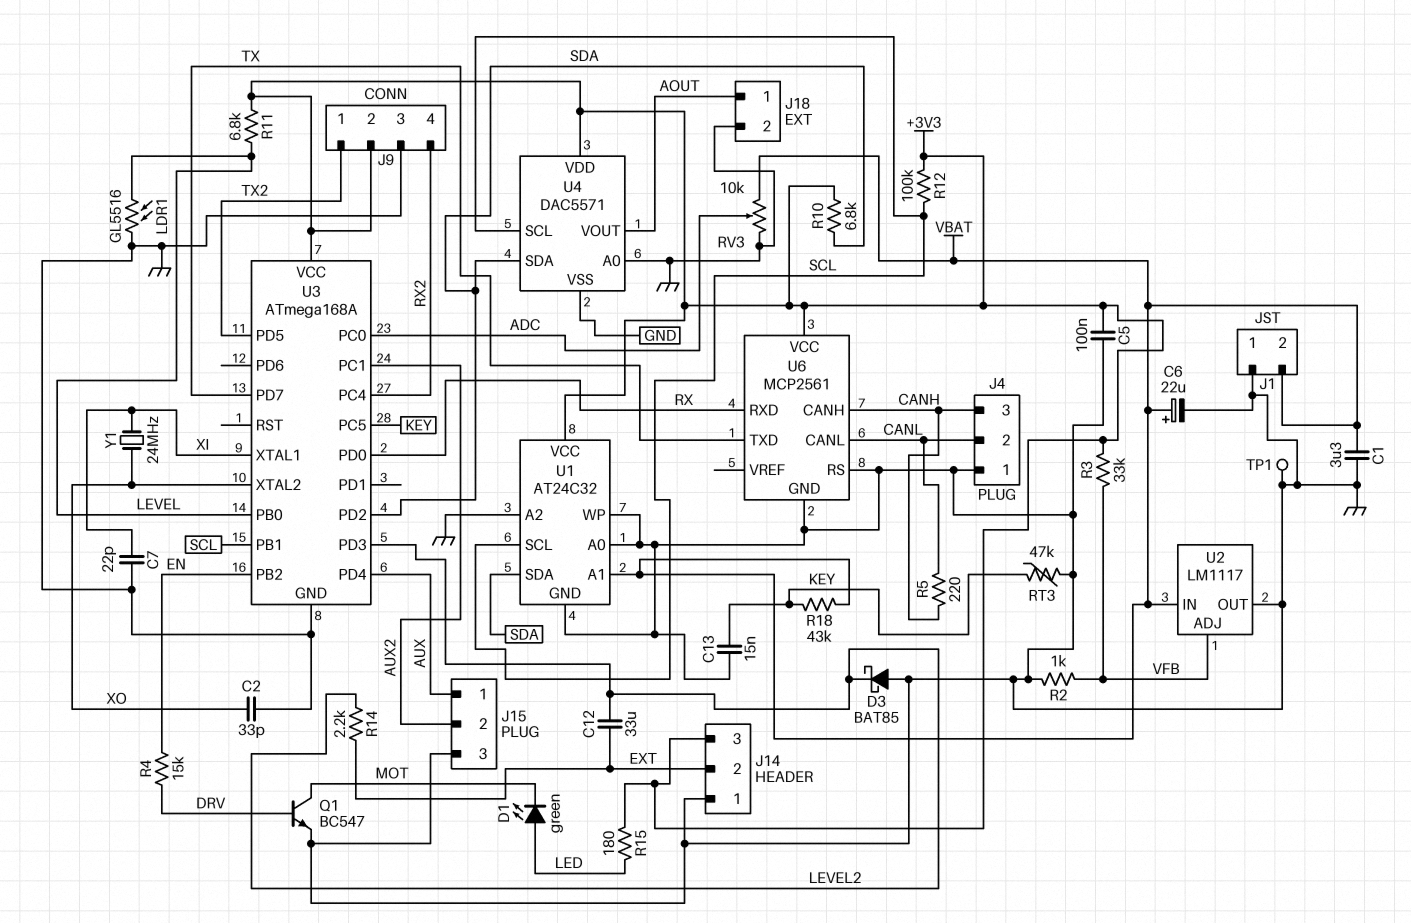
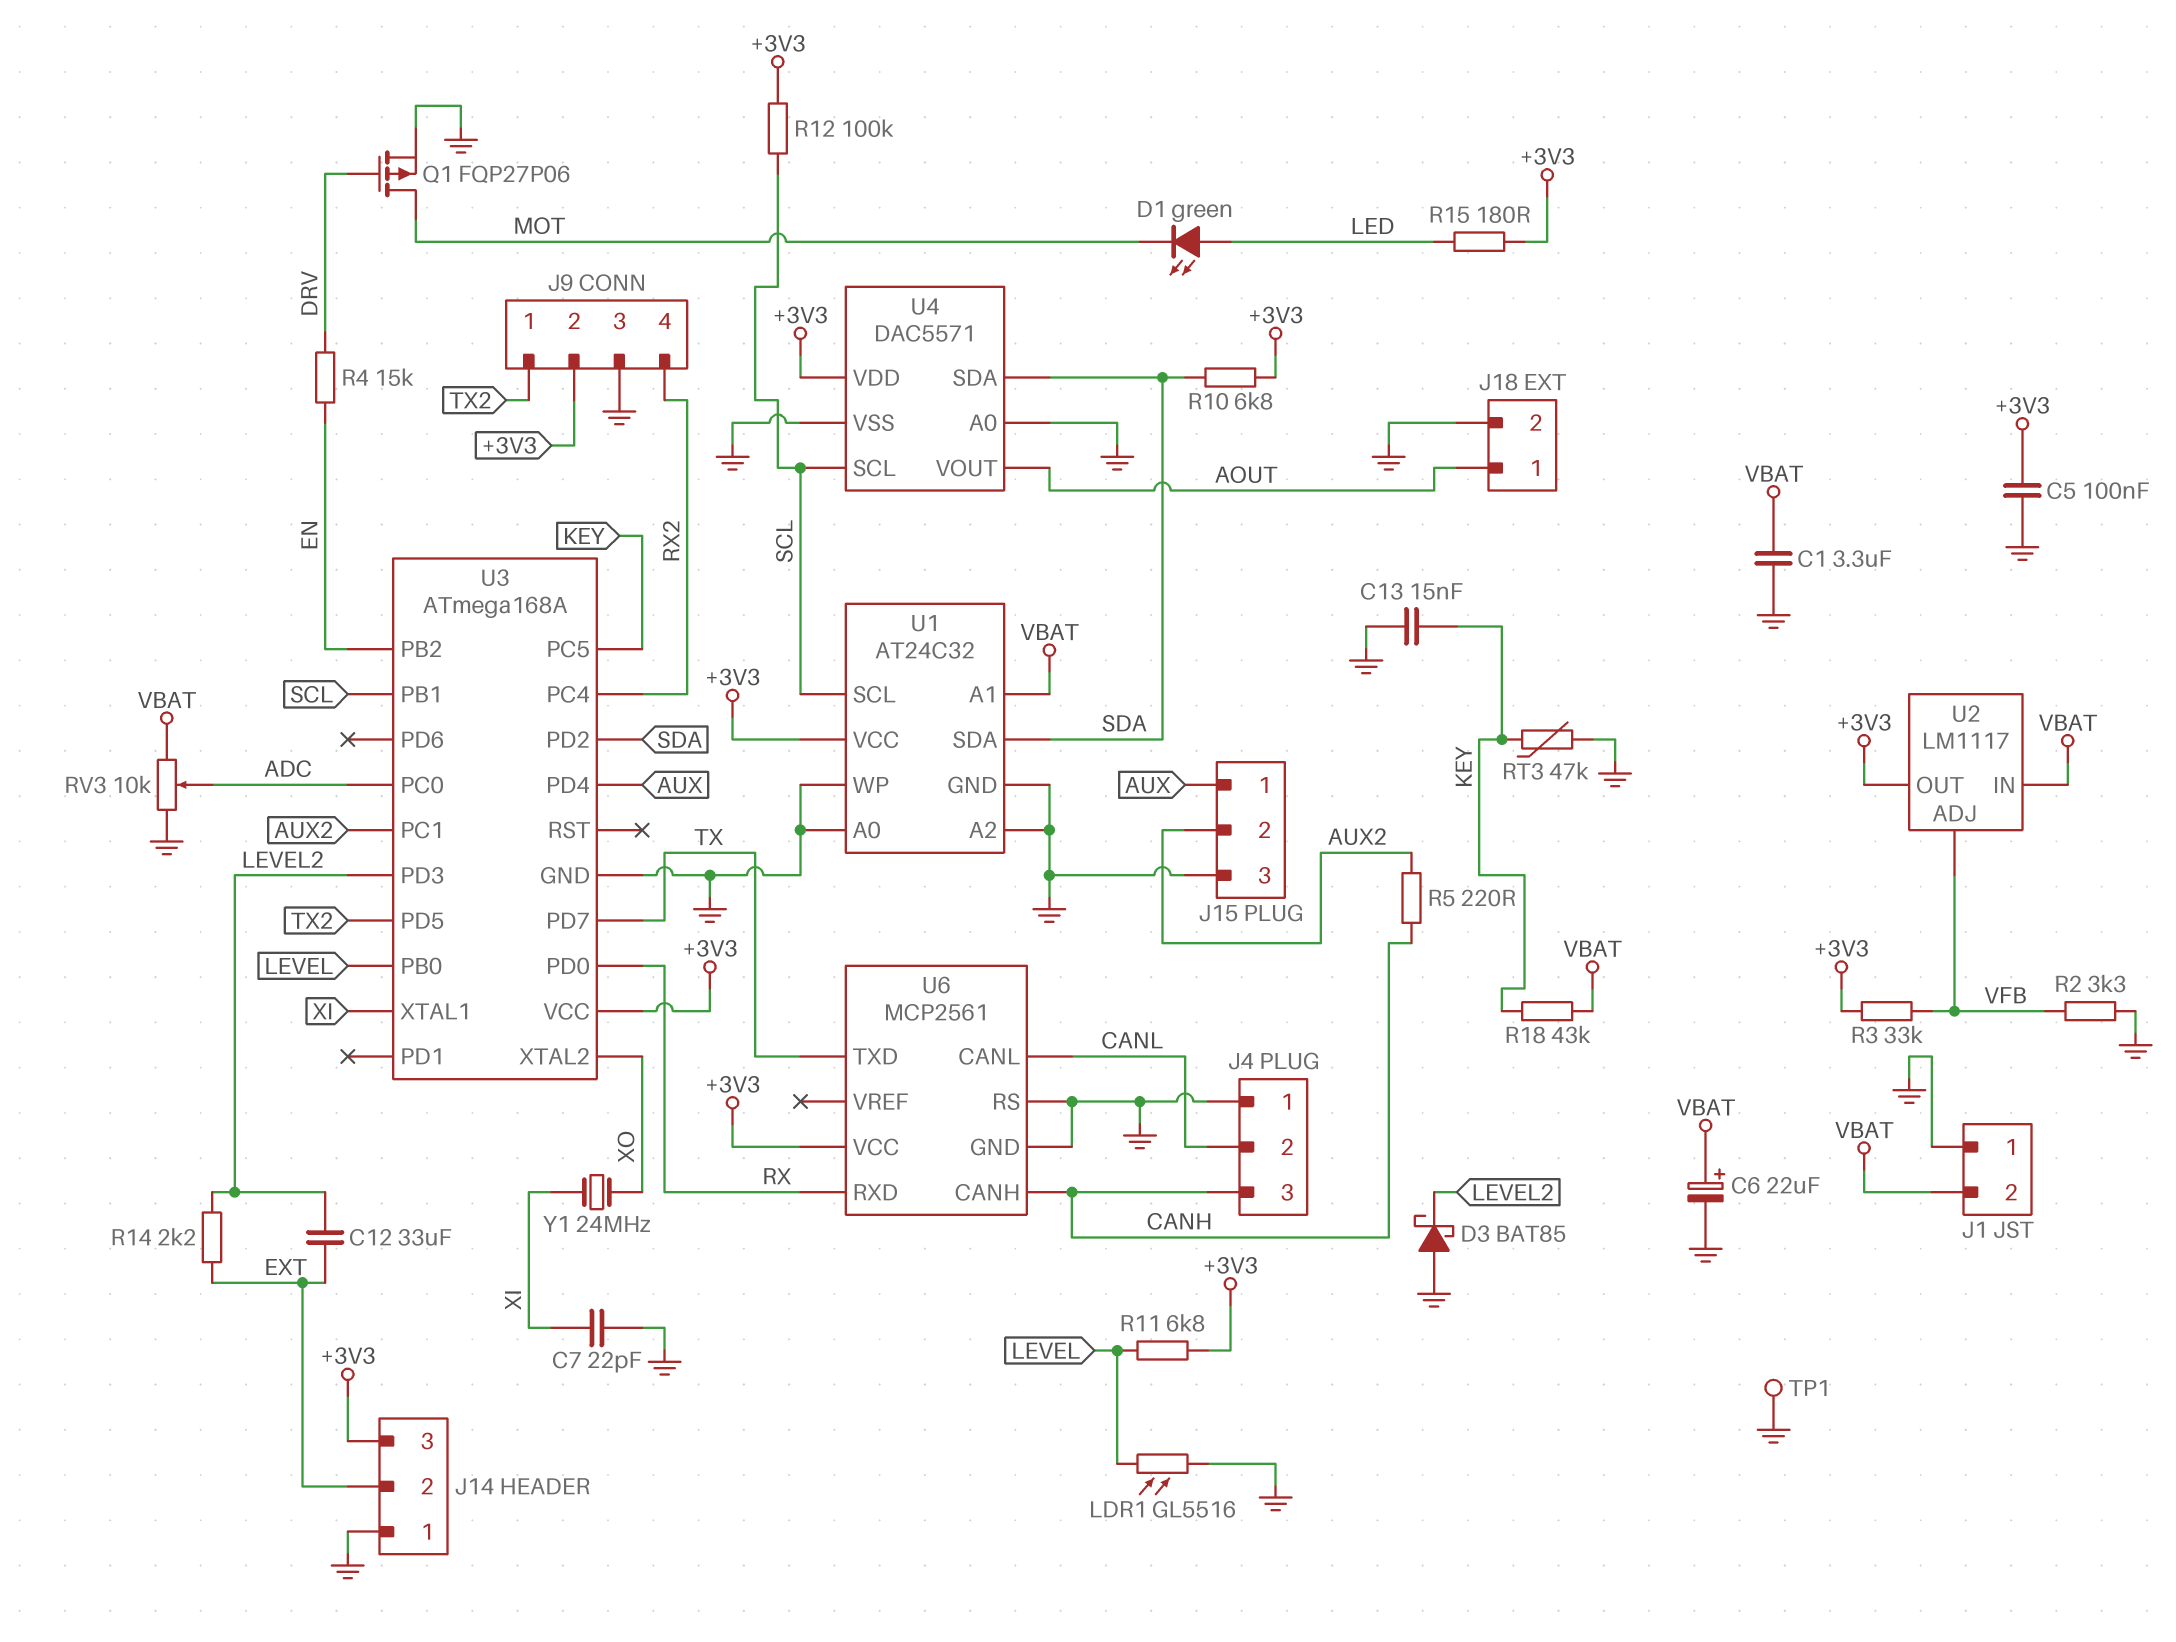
C2: 33pF (GND, XO) -> none
Q1: NPN BC547 (B DRV, C MOT, E GND) -> PMOS FQP27P06 (G DRV, D MOT, S GND)
R2: 1k (GND, VFB) -> 3.3k (GND, VFB)
R5: 220 (CANH, CANL) -> 220 (AUX2, CANH)
U2 pin OUT: GND -> +3V3

